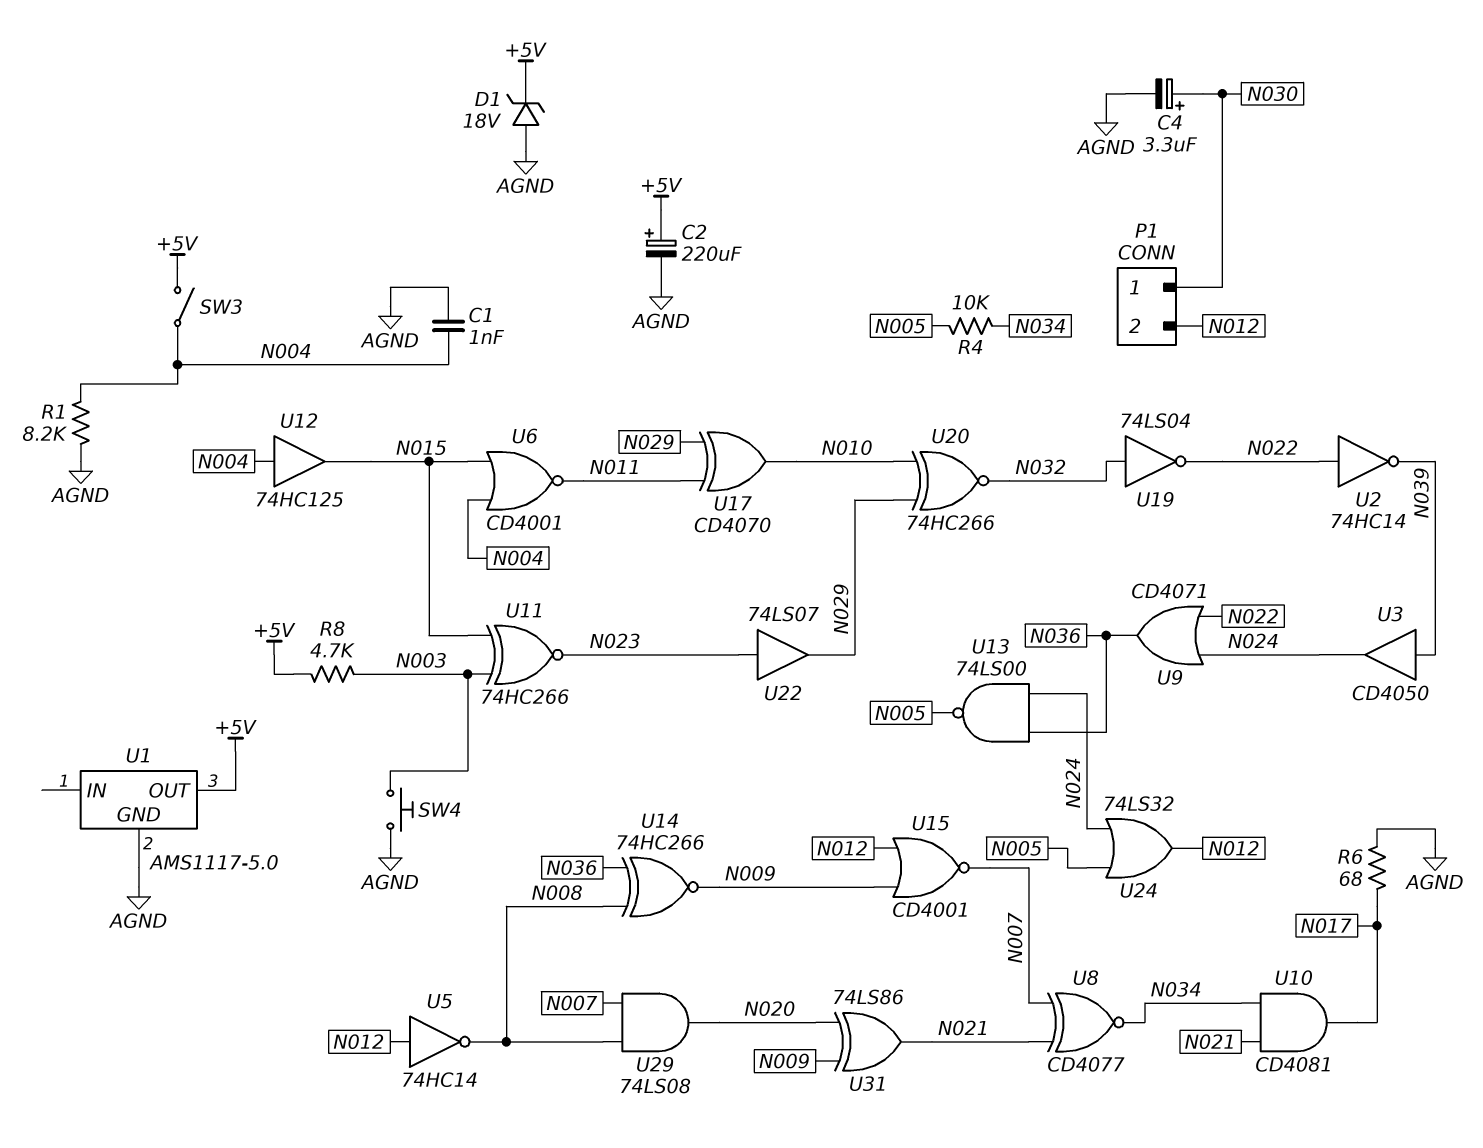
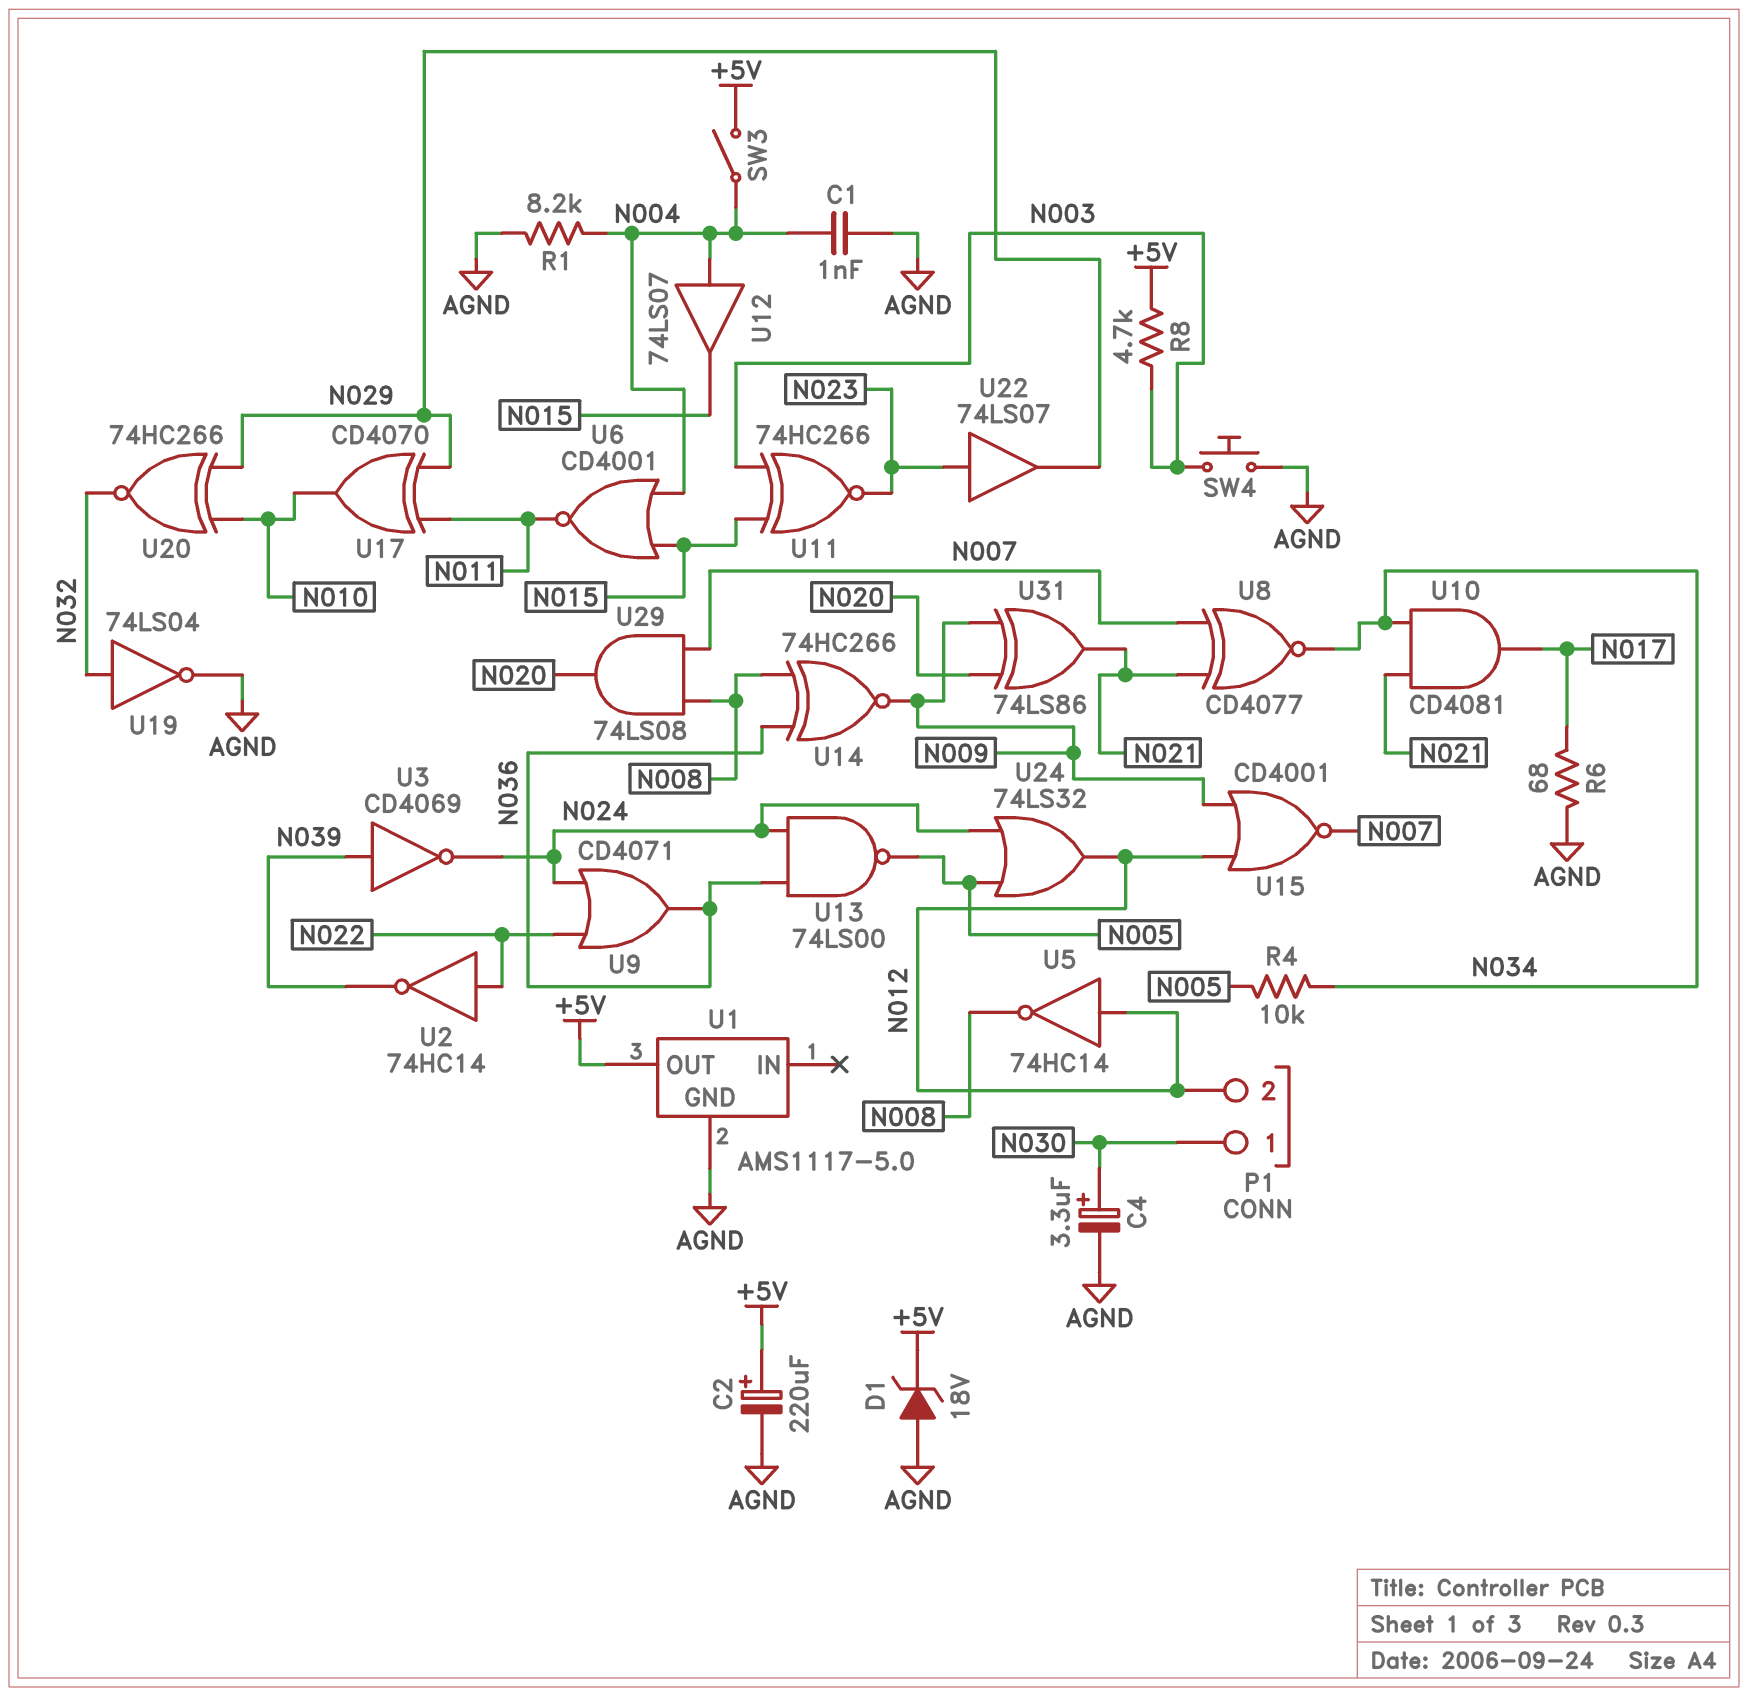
U3: buffer CD4050 (in N039, out N024) -> NOT CD4069 (in N039, out N024)
U12: buffer 74HC125 (in N004, out N015) -> buffer 74LS07 (in N004, out N015)
U19: NOT 74LS04 (in N032, out N022) -> NOT 74LS04 (in N032, out AGND)

